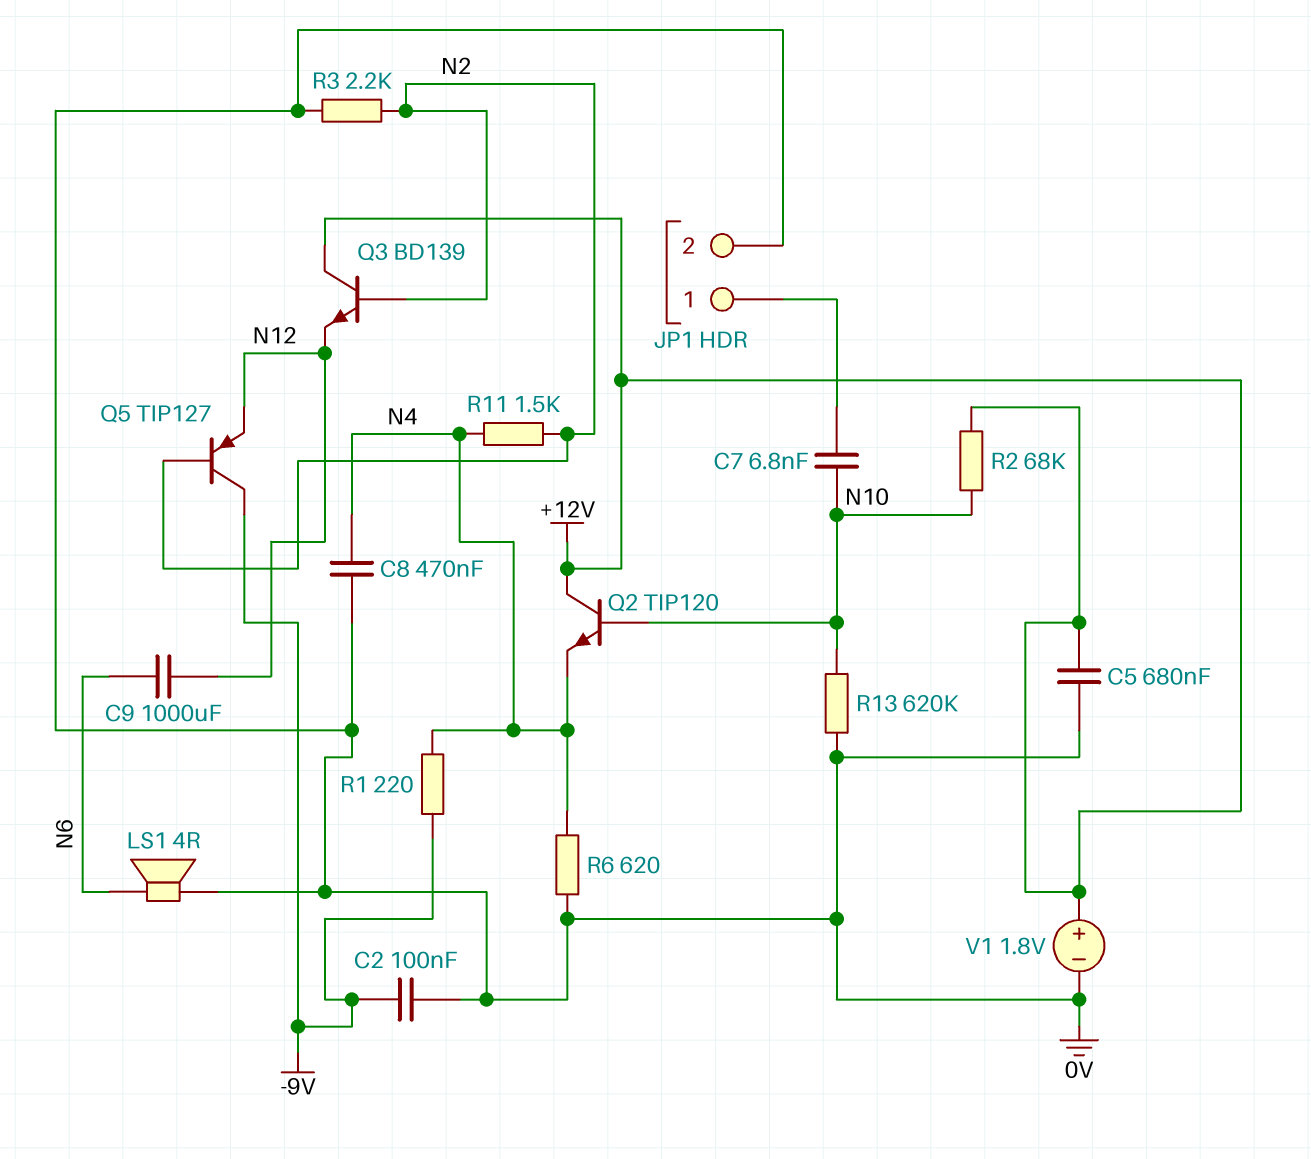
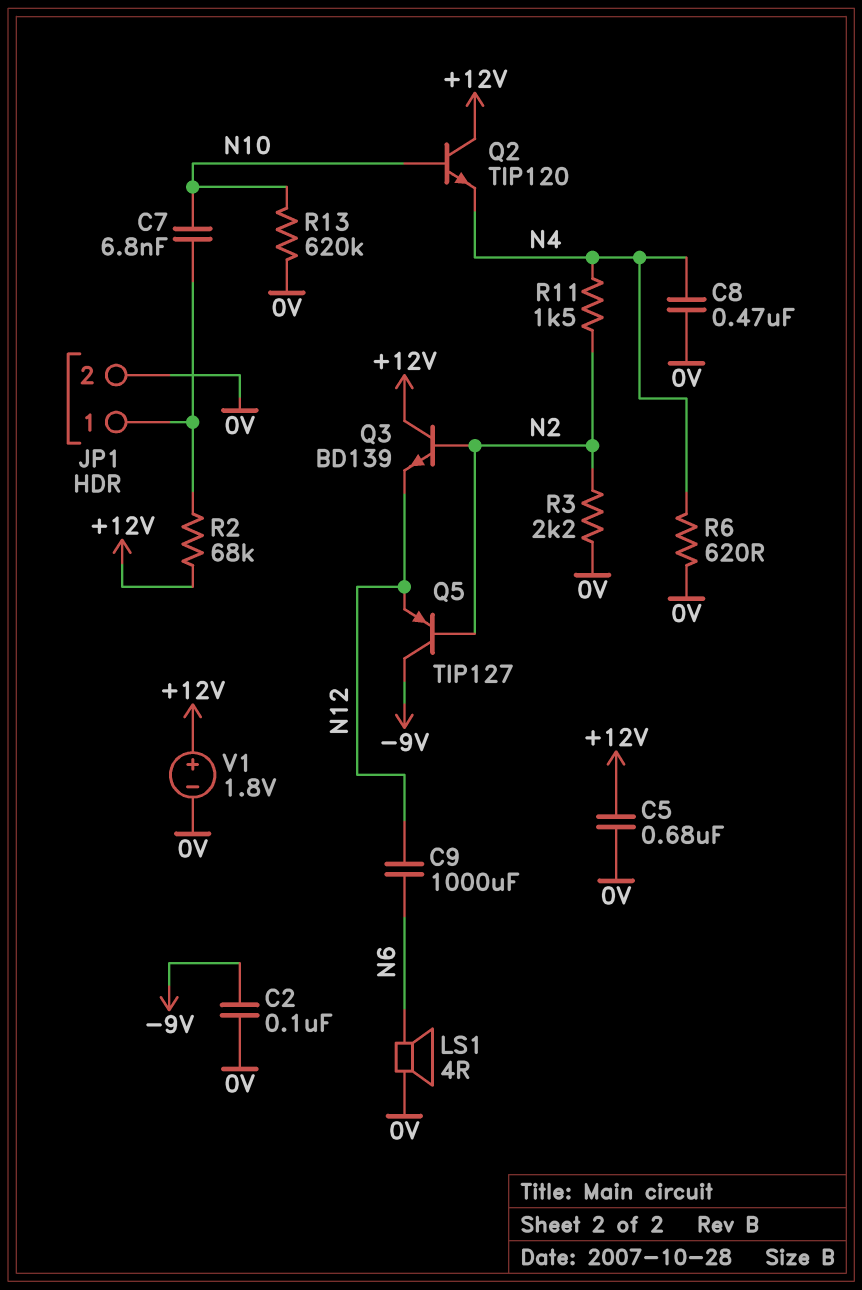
R1: 220 (-9V, N4) -> none
R2: 68k (+12V, N10) -> 68k (+12V, JP1/1)

